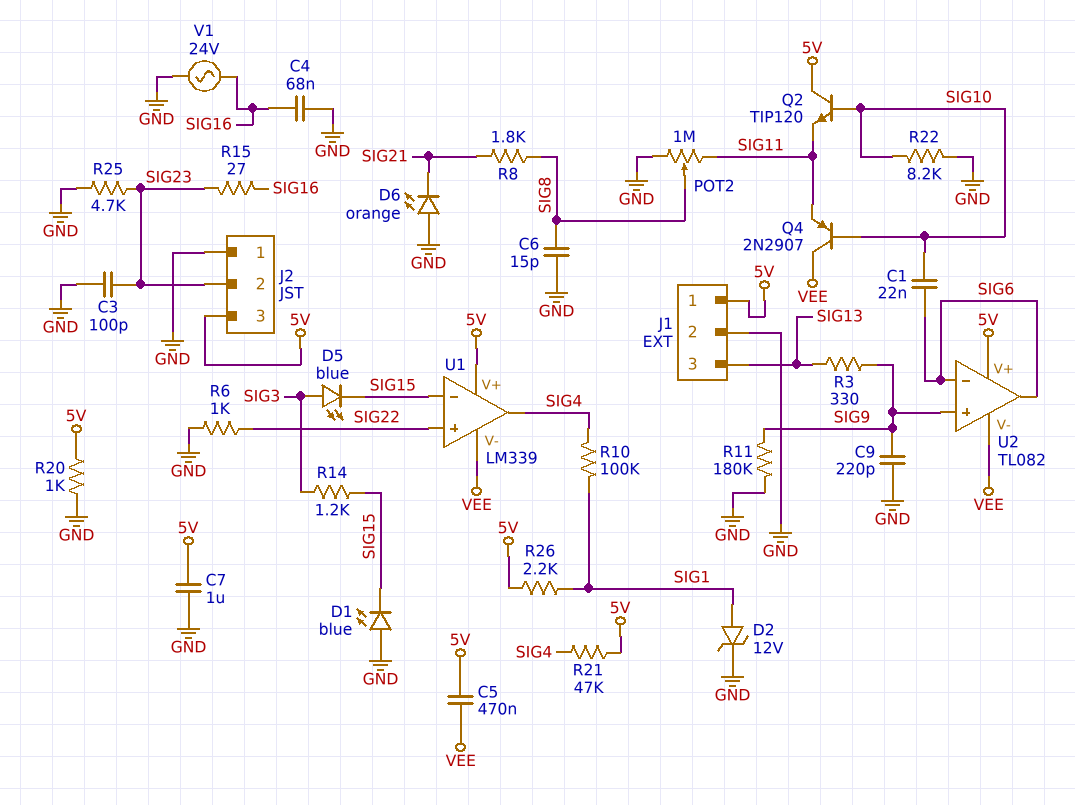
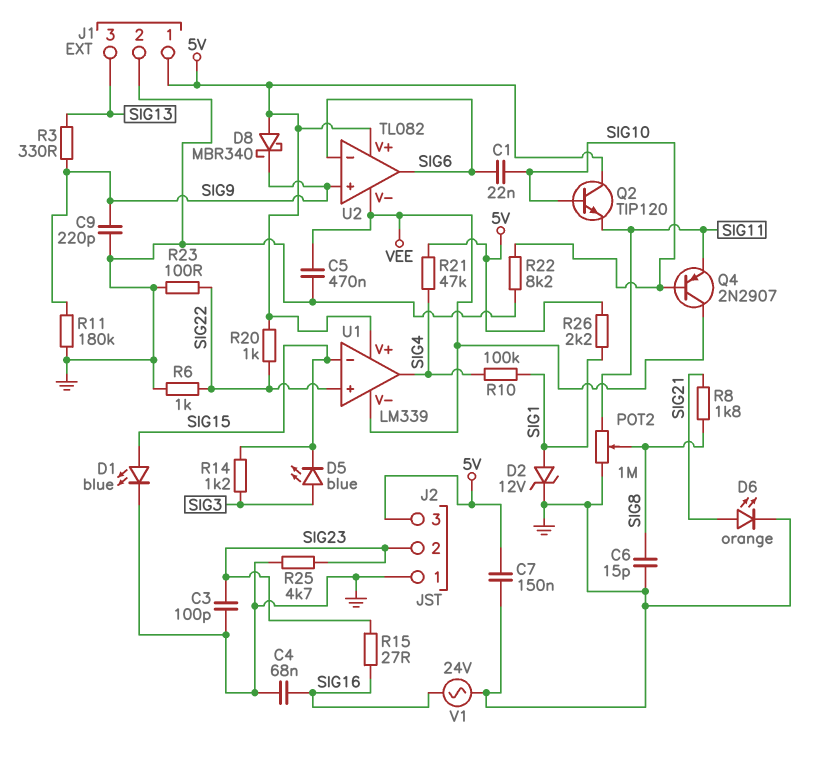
C5: 470nF (5V, VEE) -> 470nF (GND, VEE)
C7: 1uF (5V, GND) -> 150nF (5V, GND)
D1: LED blue (A GND, K SIG15) -> LED blue (A SIG15, K GND)
D6: LED orange (A GND, K SIG21) -> LED orange (A SIG21, K GND)
D8: none -> schottky MBR340 (A 5V, K SIG9)
R20: 1k (5V, GND) -> 1k (5V, SIG22)
R23: none -> 100 (GND, SIG22)

